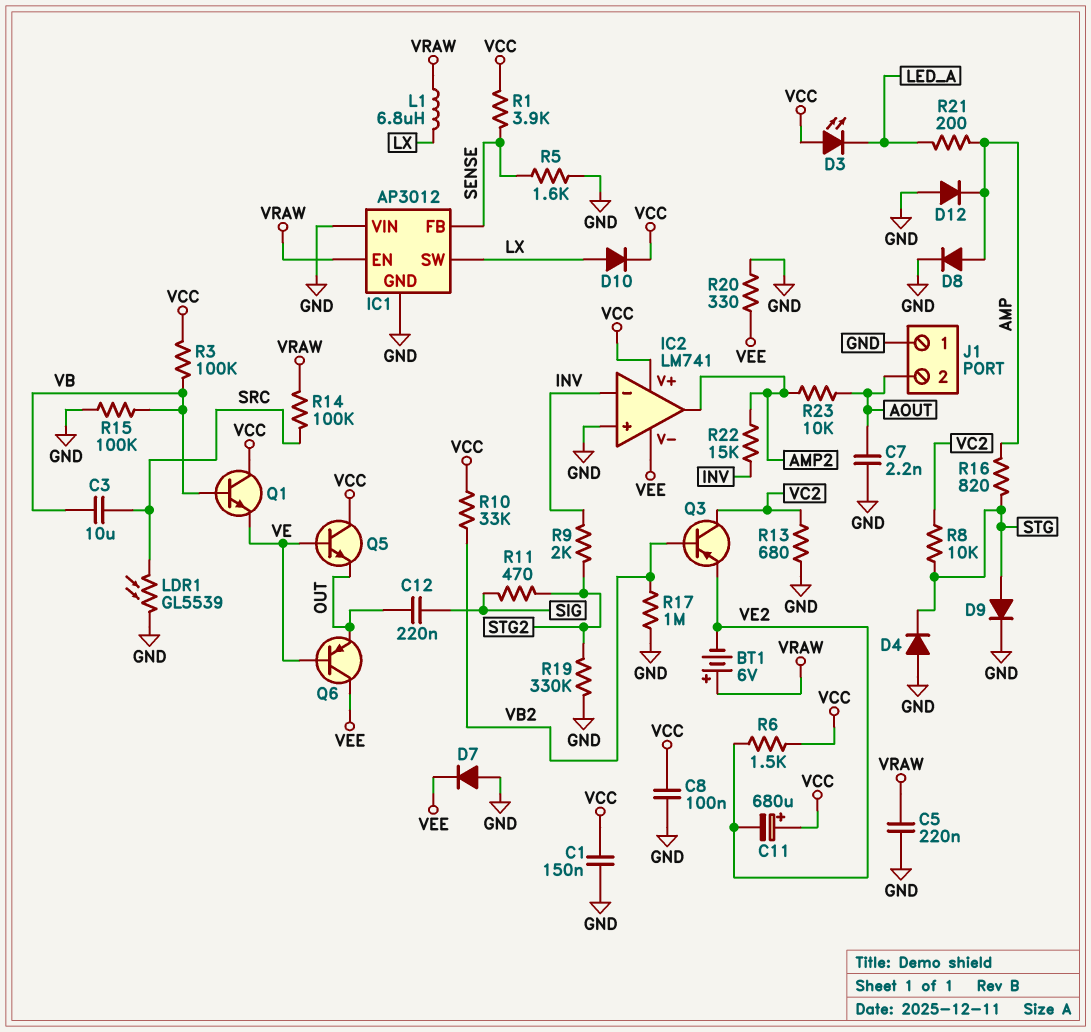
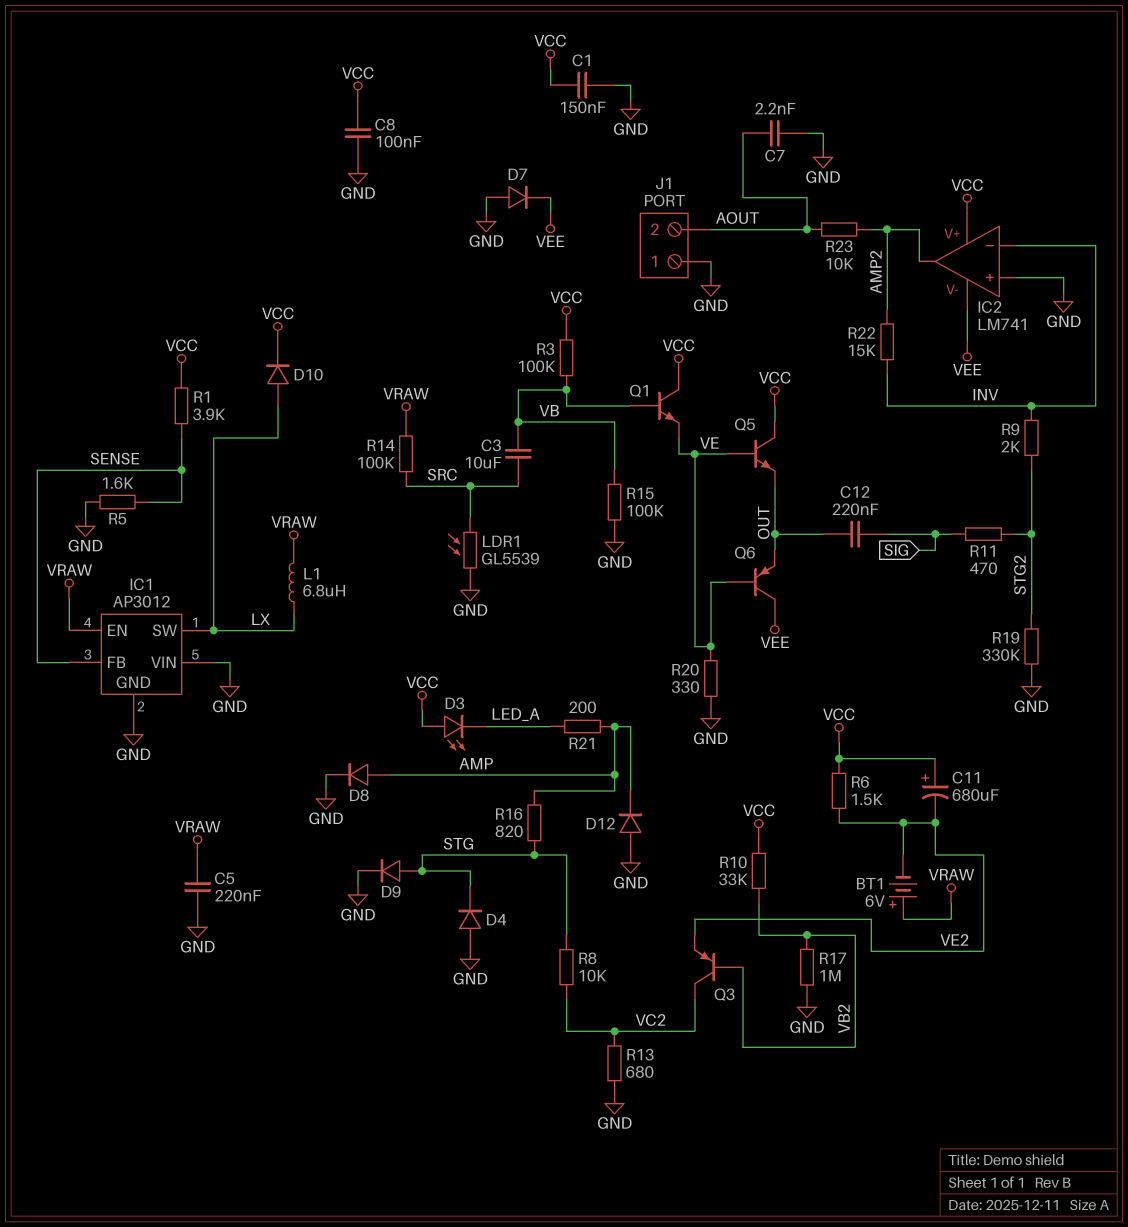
R20: 330 (GND, VEE) -> 330 (GND, VE)

